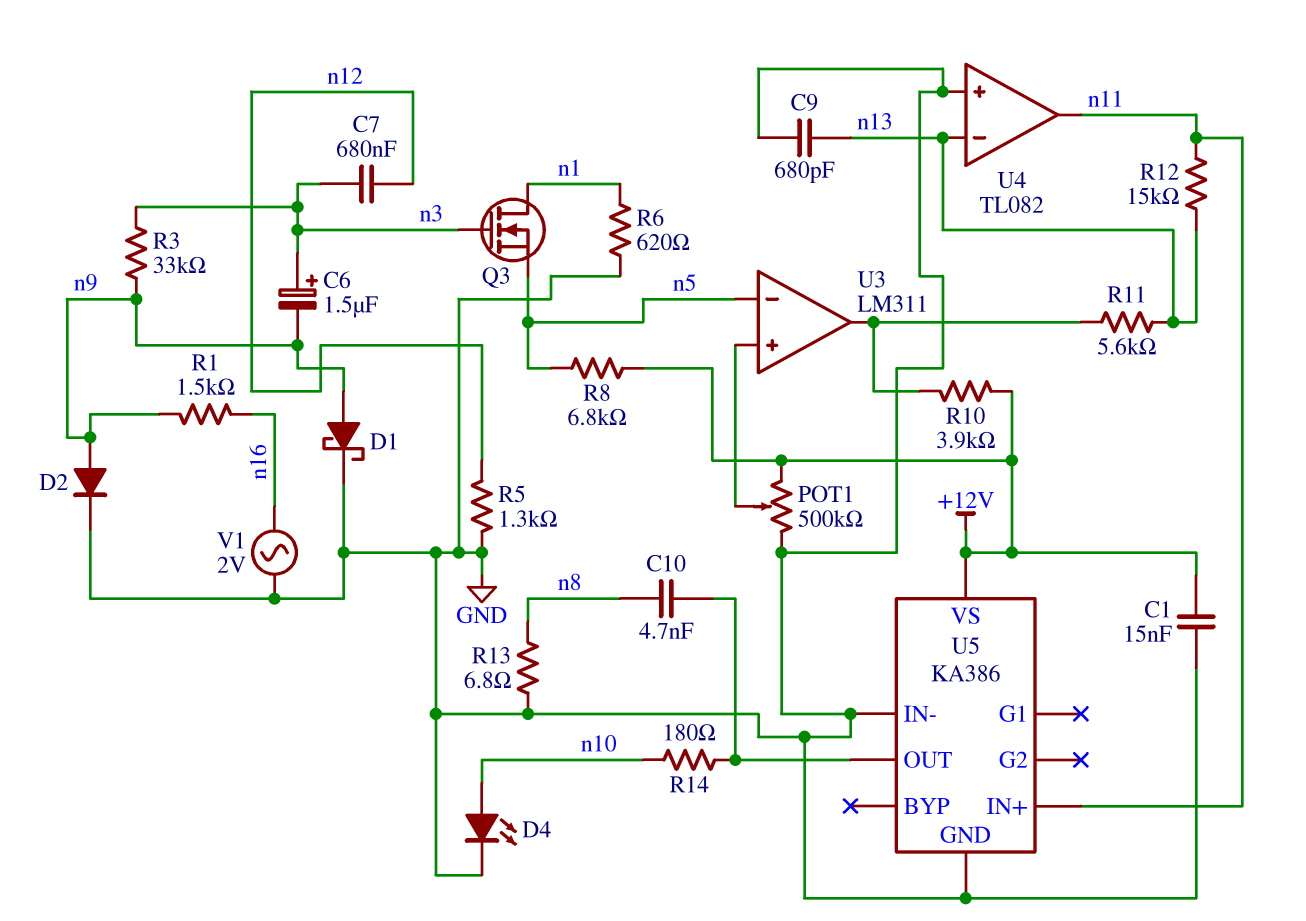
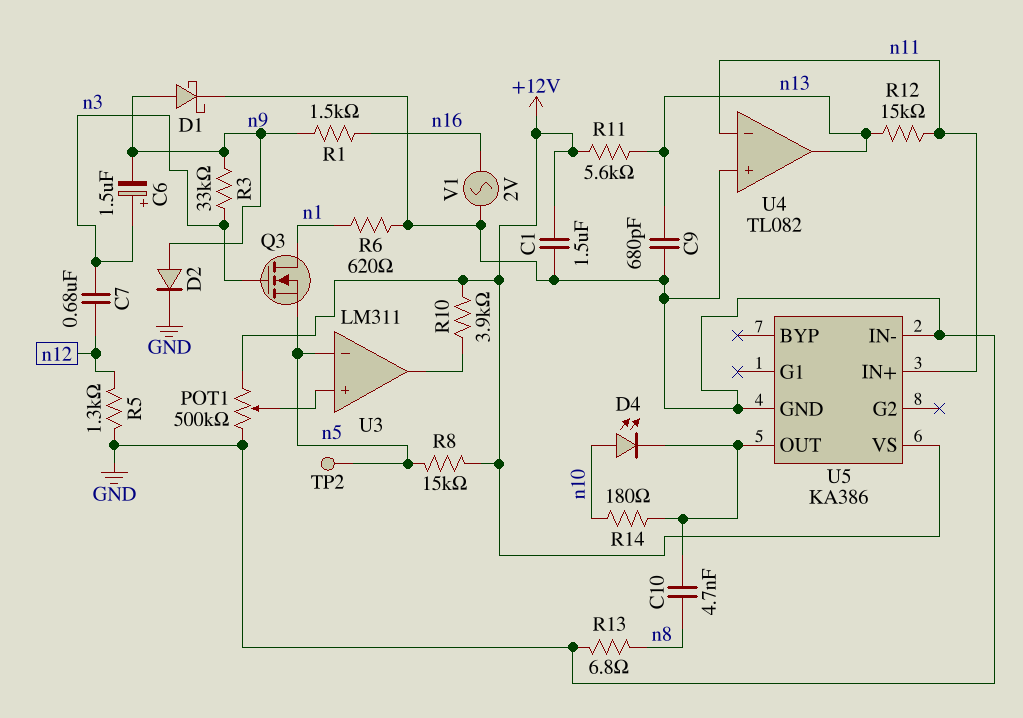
C1: 15nF (+12V, GND) -> 1.5uF (+12V, GND)
D4: LED (A n10, K GND) -> LED (A n10, K U5/OUT)
R8: 6.8k (+12V, n5) -> 15k (+12V, n5)
R11: 5.6k (U3/out, n13) -> 5.6k (+12V, n13)
TP2: none -> test point (n5)
U4 pin in-: n13 -> n11
U4 pin out: n11 -> n13

